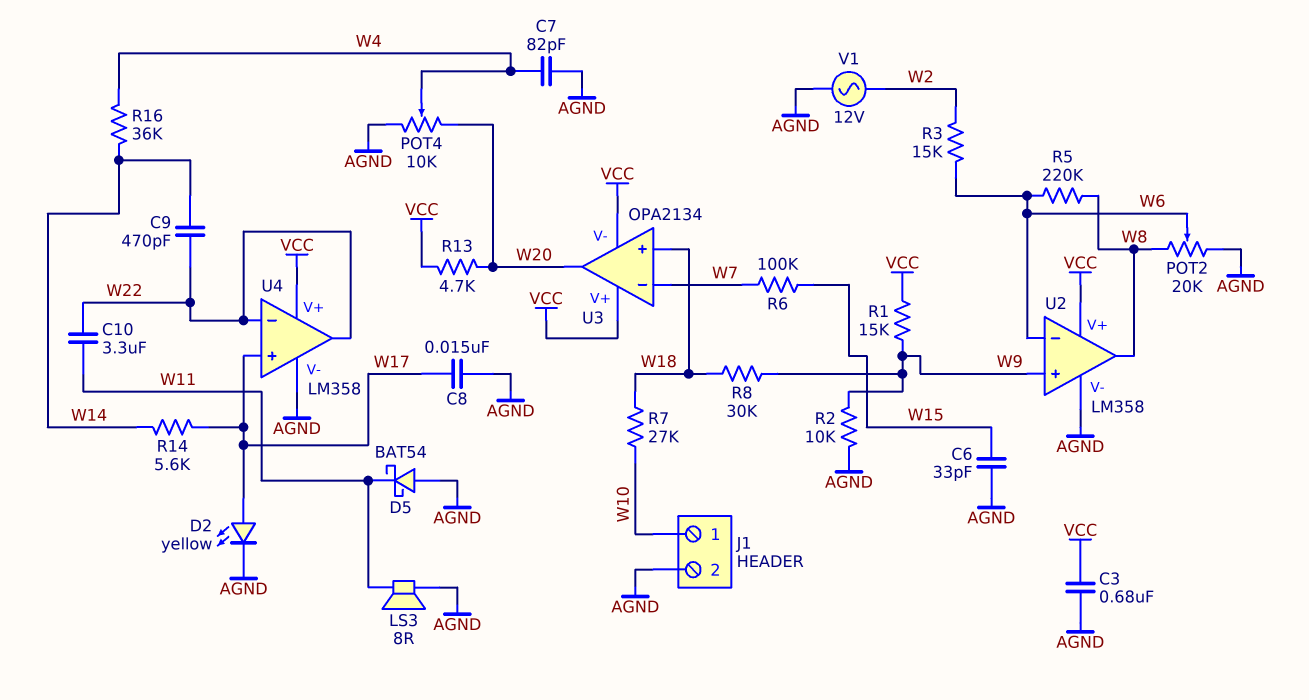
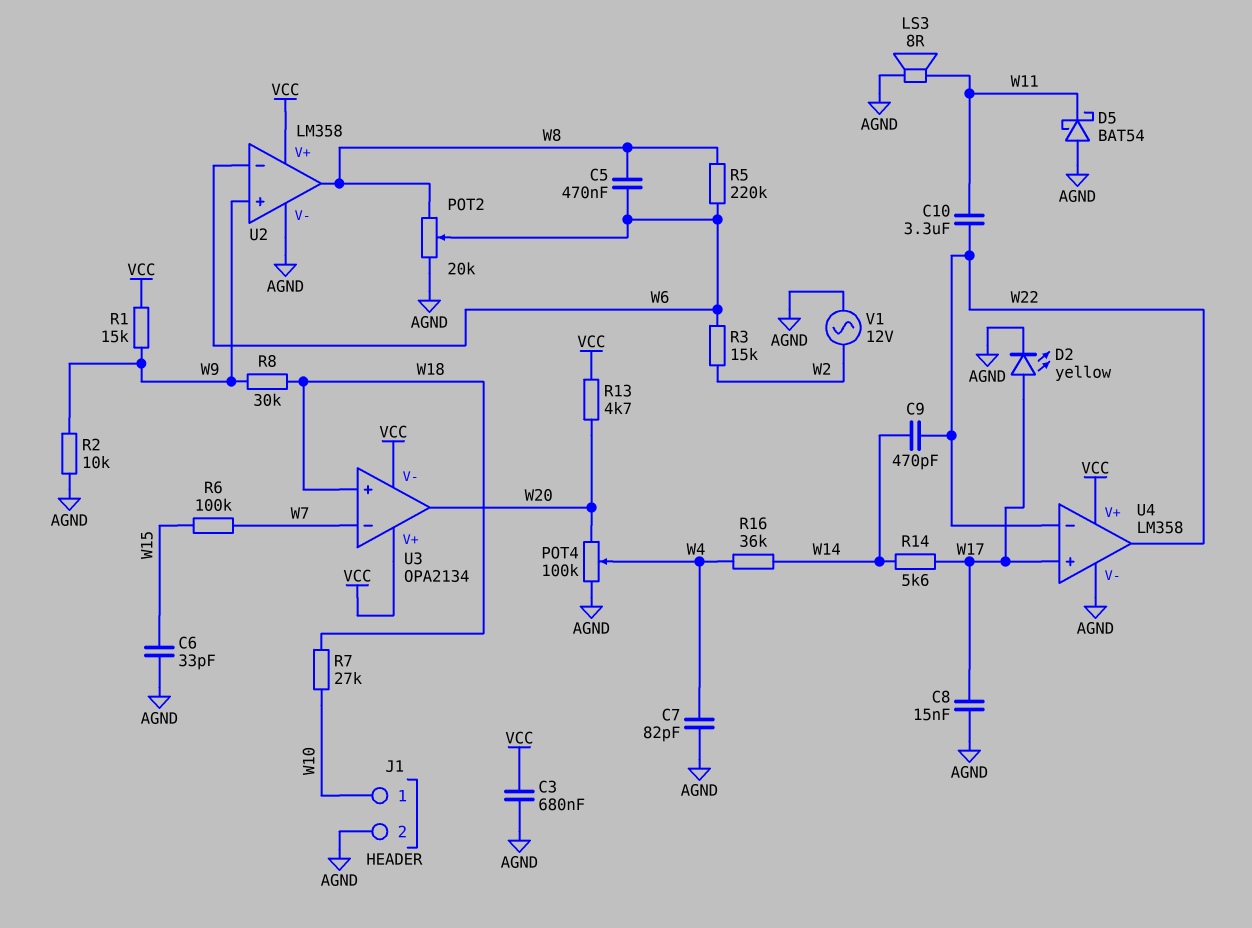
C5: none -> 470nF (W6, W8)
POT4: 10k (AGND, W20, wiper W4) -> 100k (AGND, W20, wiper W4)

